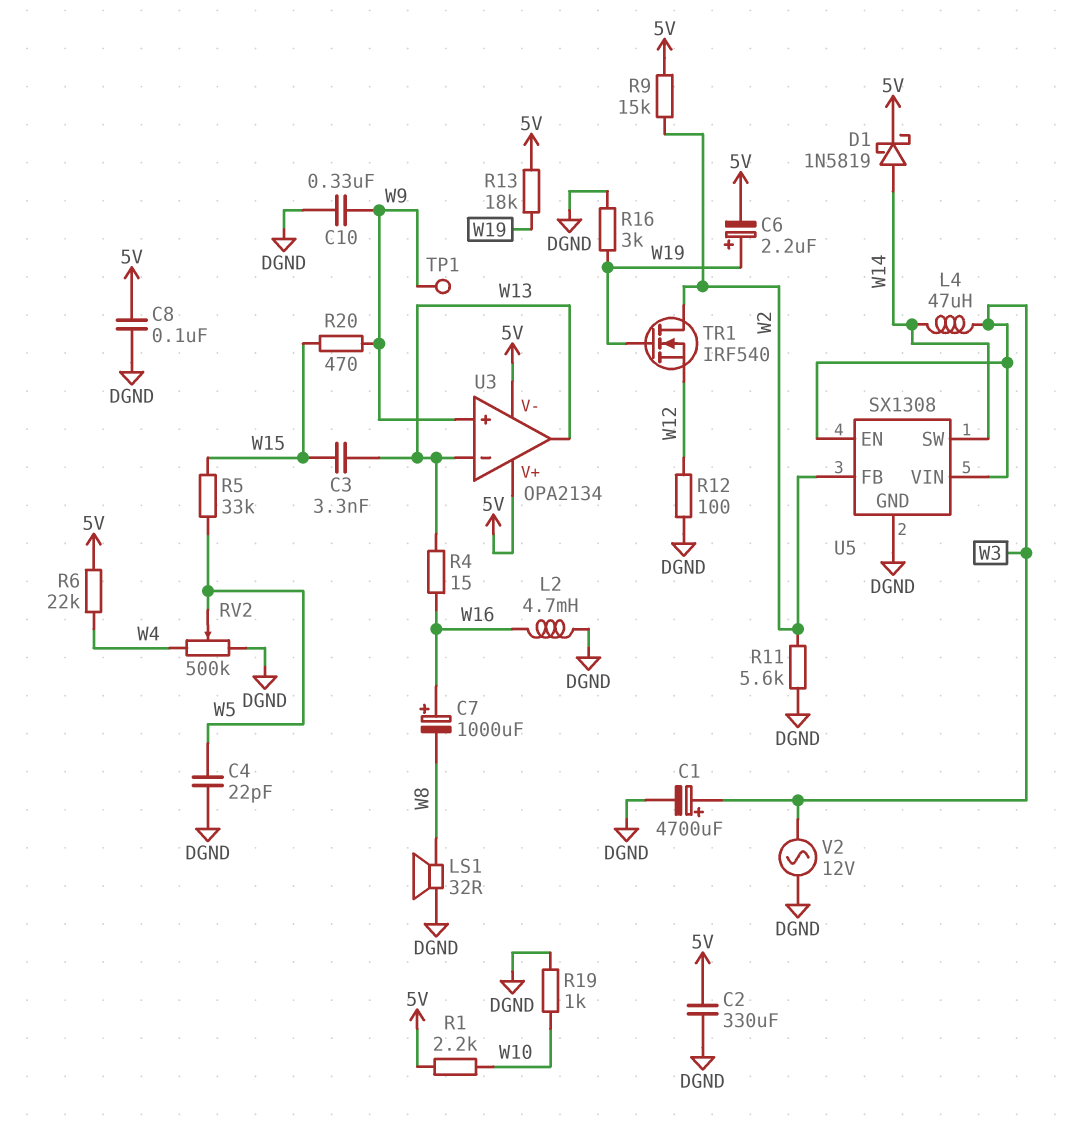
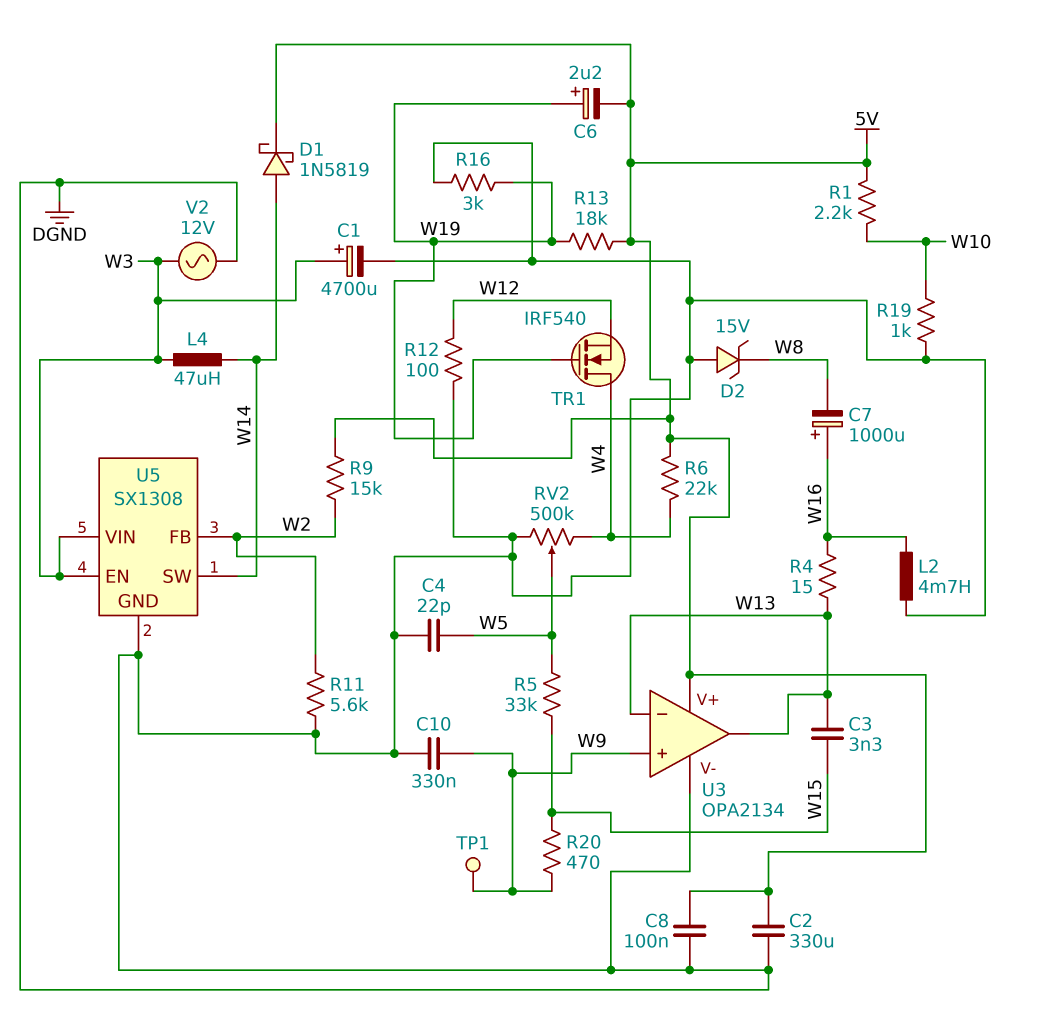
D2: none -> zener 15V (A DGND, K W8)
LS1: speaker 32R (DGND, W8) -> none
TR1: NMOS IRF540 (G W19, D W2, S W12) -> NMOS IRF540 (G W19, D W4, S W12)
U3 pin V-: 5V -> DGND

